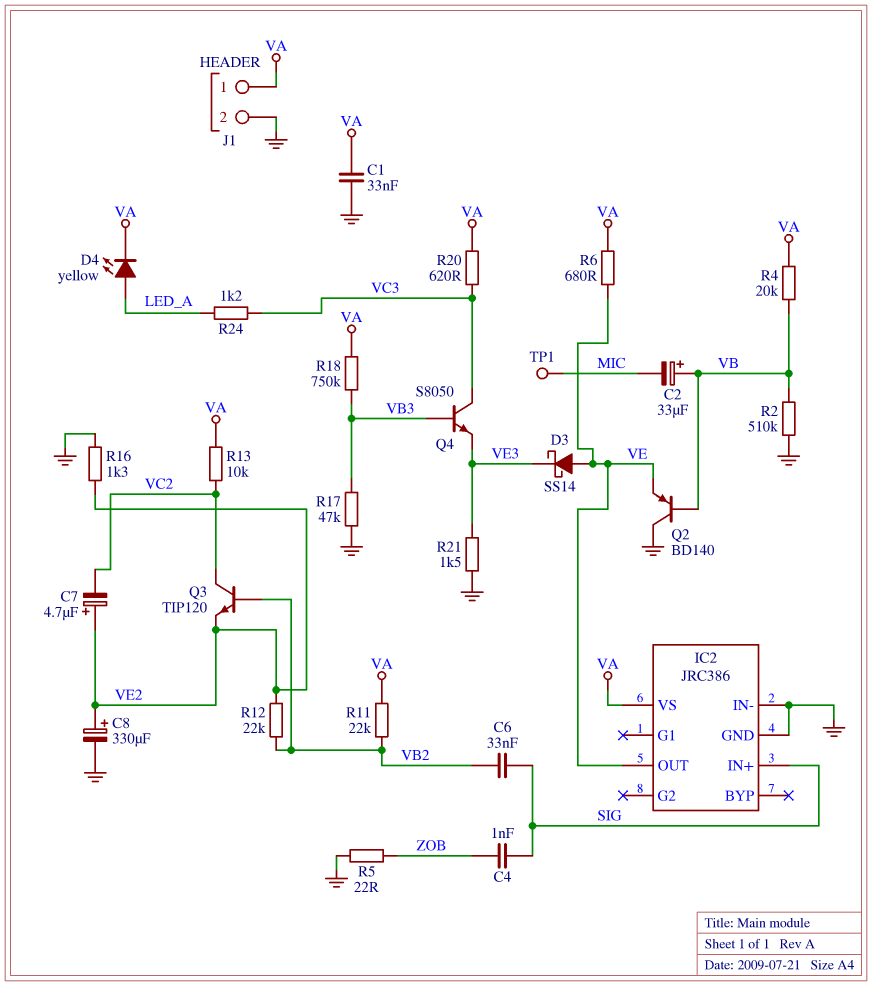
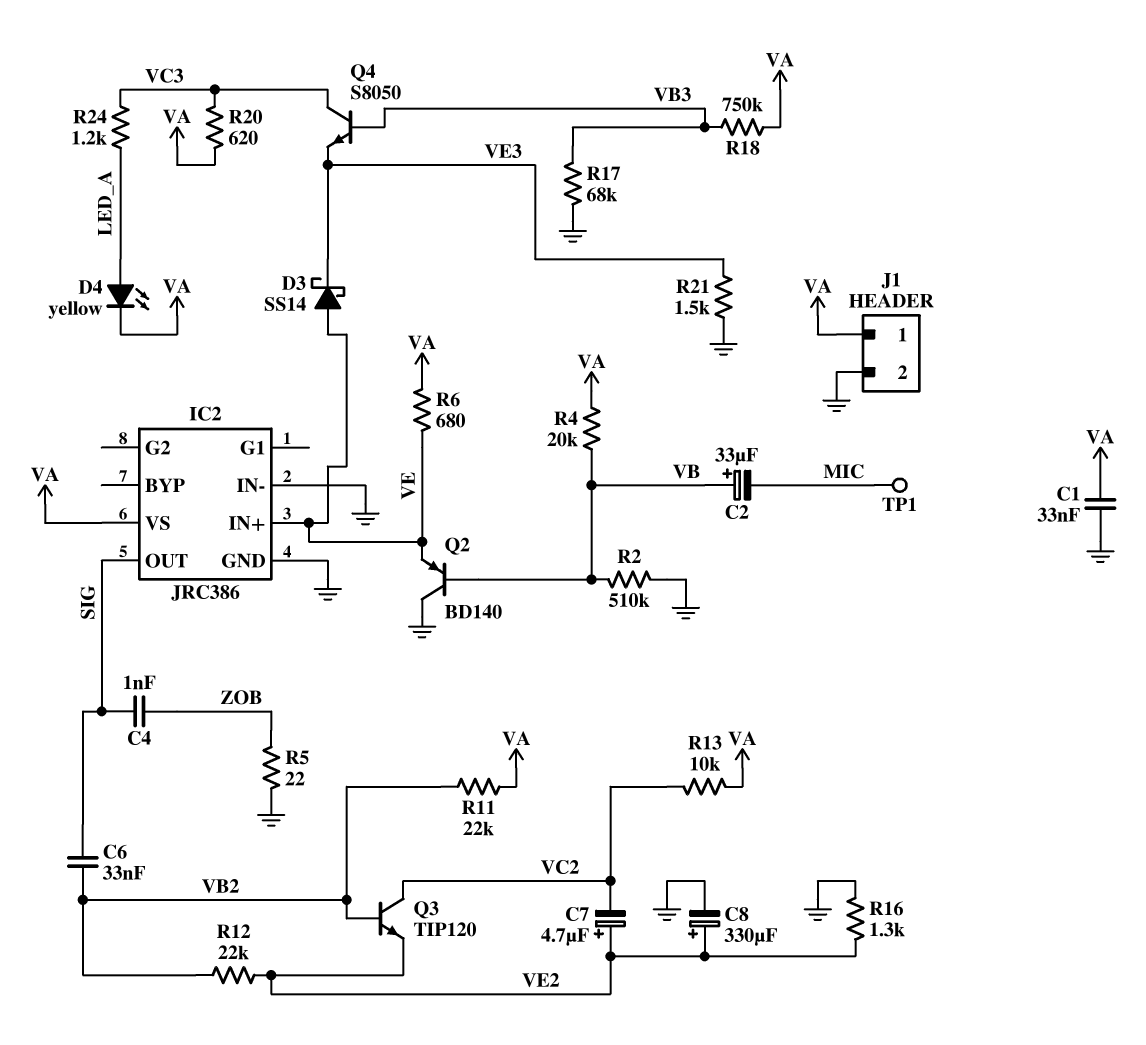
IC2 pin IN+: SIG -> VE
IC2 pin OUT: VE -> SIG
R17: 47k (GND, VB3) -> 68k (GND, VB3)

